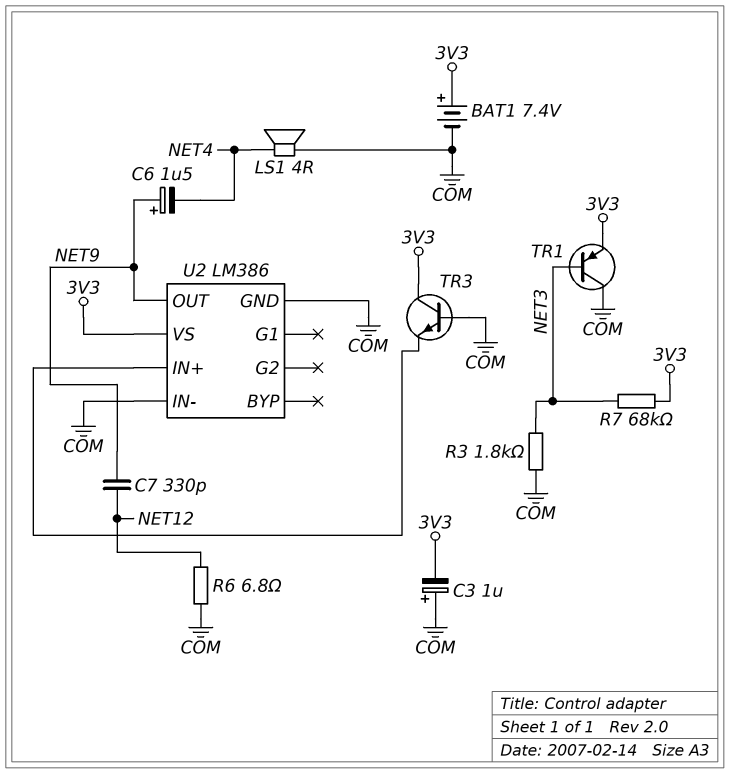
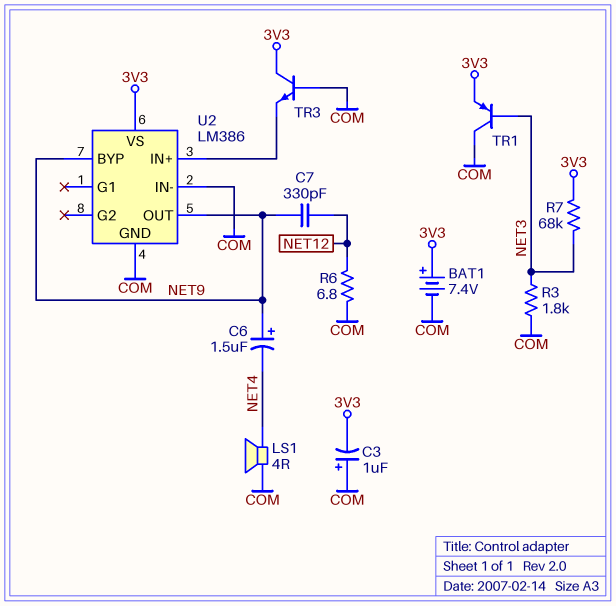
U2 pin BYP: none -> NET9

